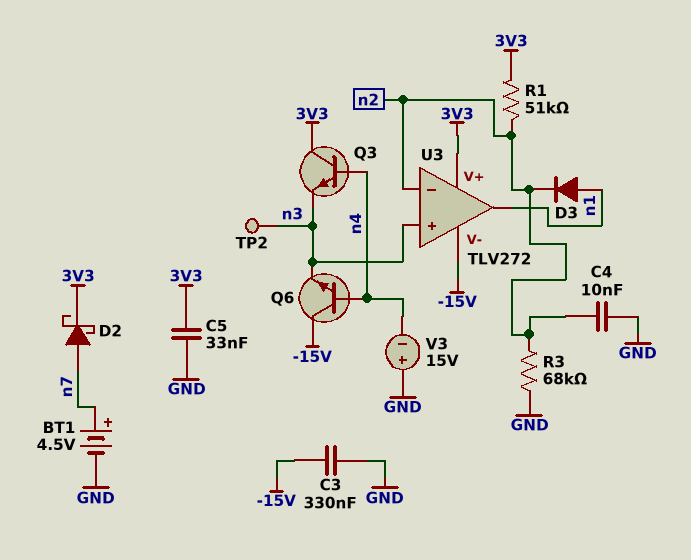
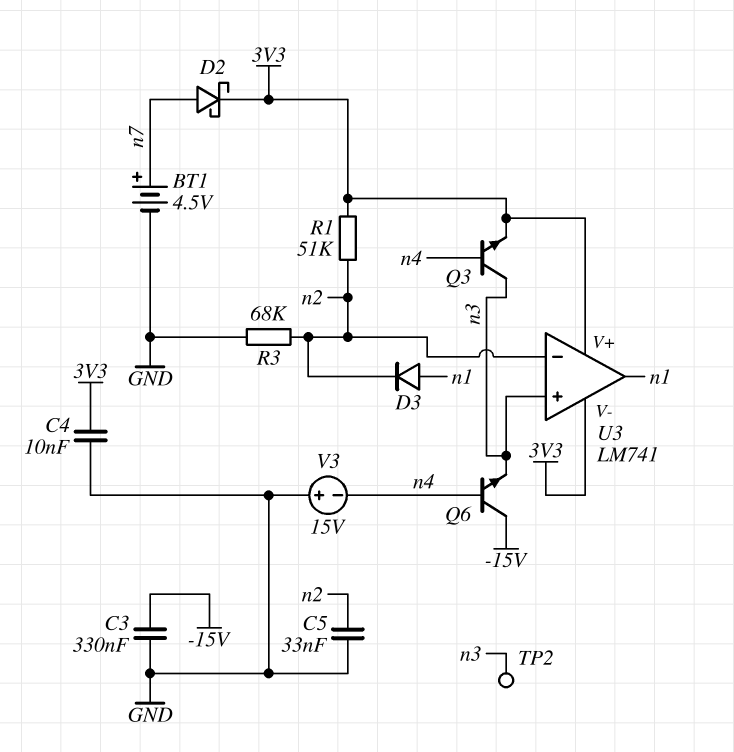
C4: 10nF (GND, n2) -> 10nF (3V3, GND)
C5: 33nF (3V3, GND) -> 33nF (GND, n2)
Q3: NPN (B n4, C 3V3, E n3) -> NPN (B n4, C n3, E 3V3)
U3: TLV272 -> LM741
U3 pin V-: -15V -> 3V3

